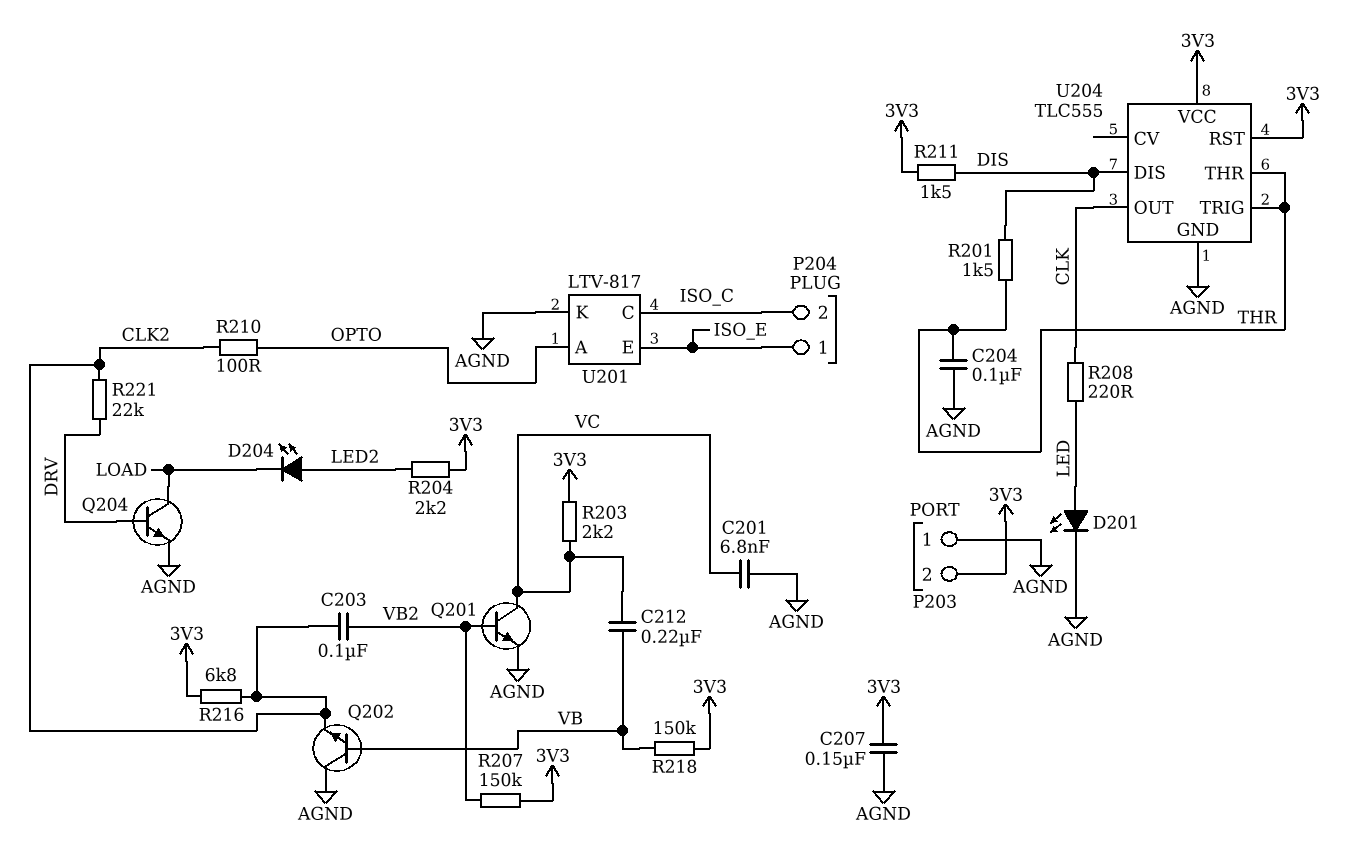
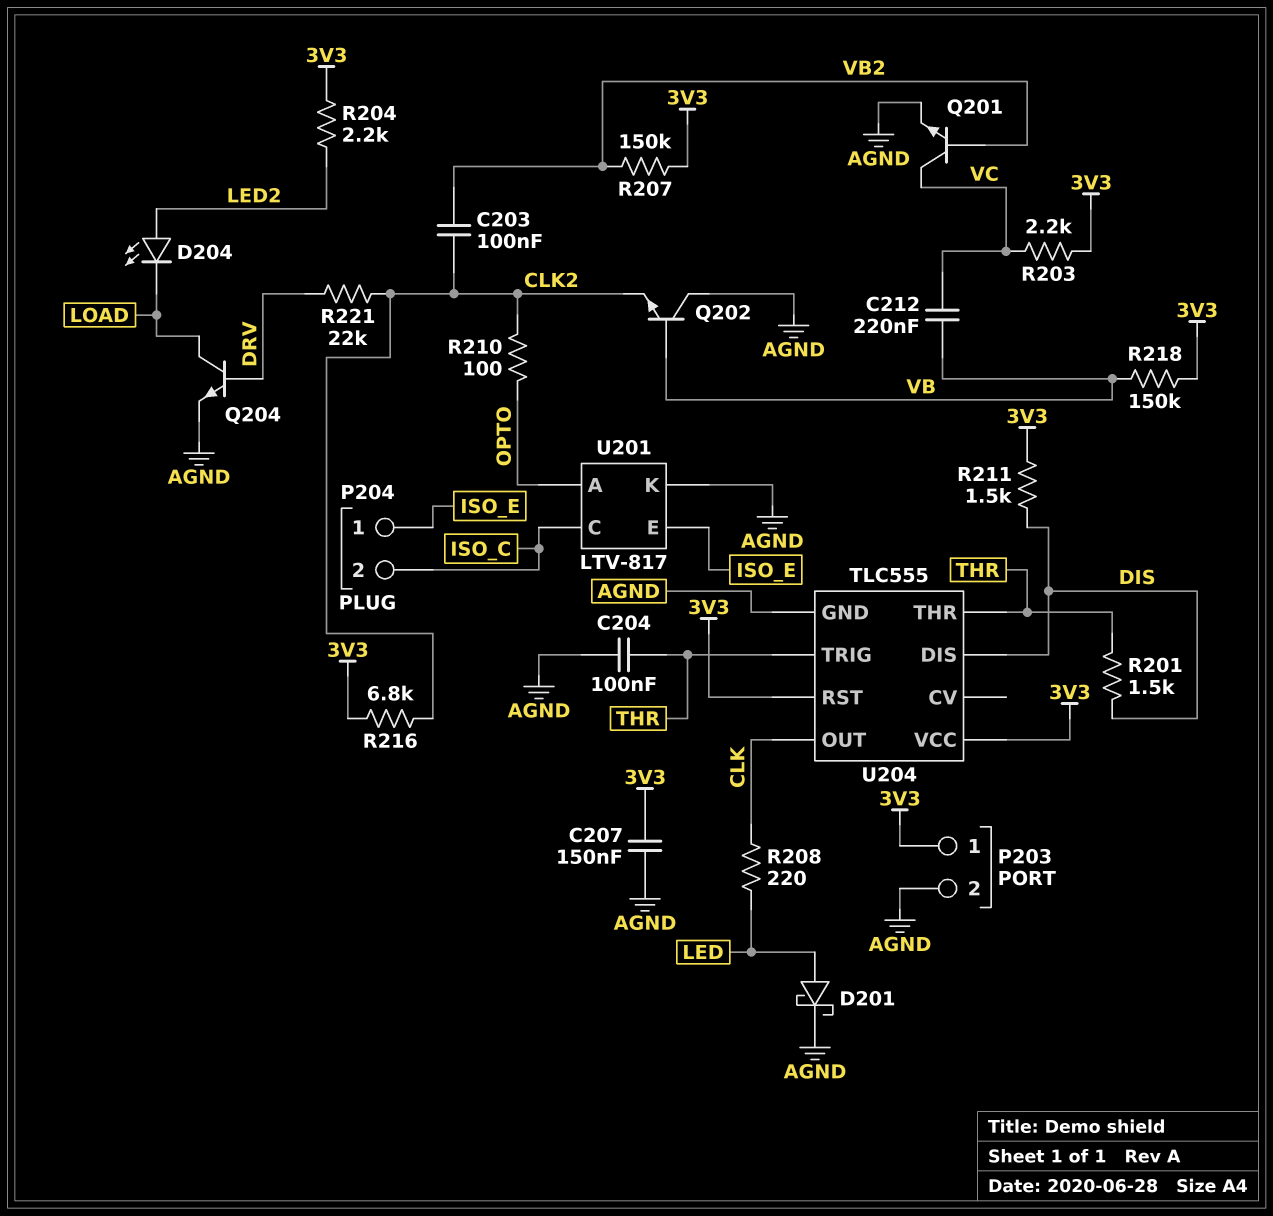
C201: 6.8nF (AGND, VC) -> none
D201: LED (A LED, K AGND) -> schottky (A LED, K AGND)
P203 pin 1: AGND -> 3V3
P203 pin 2: 3V3 -> AGND

